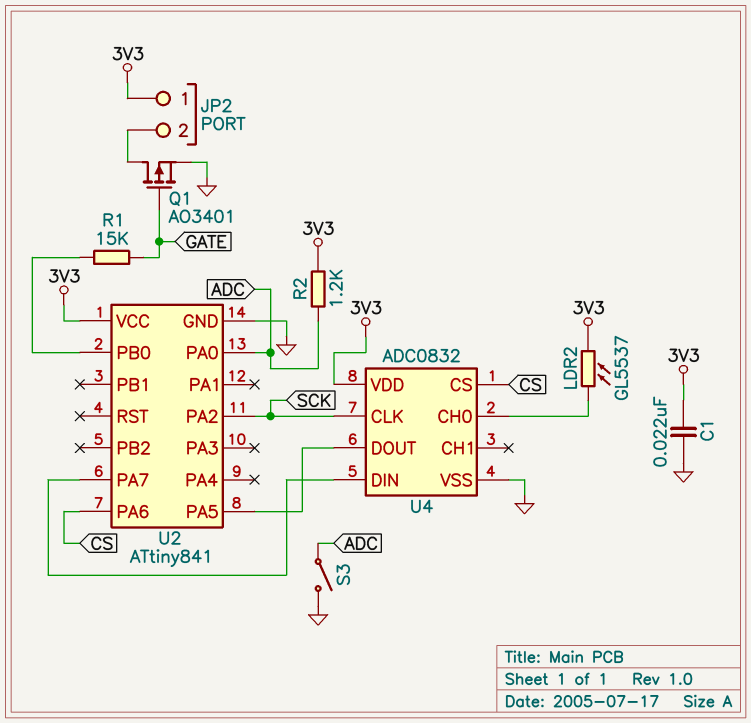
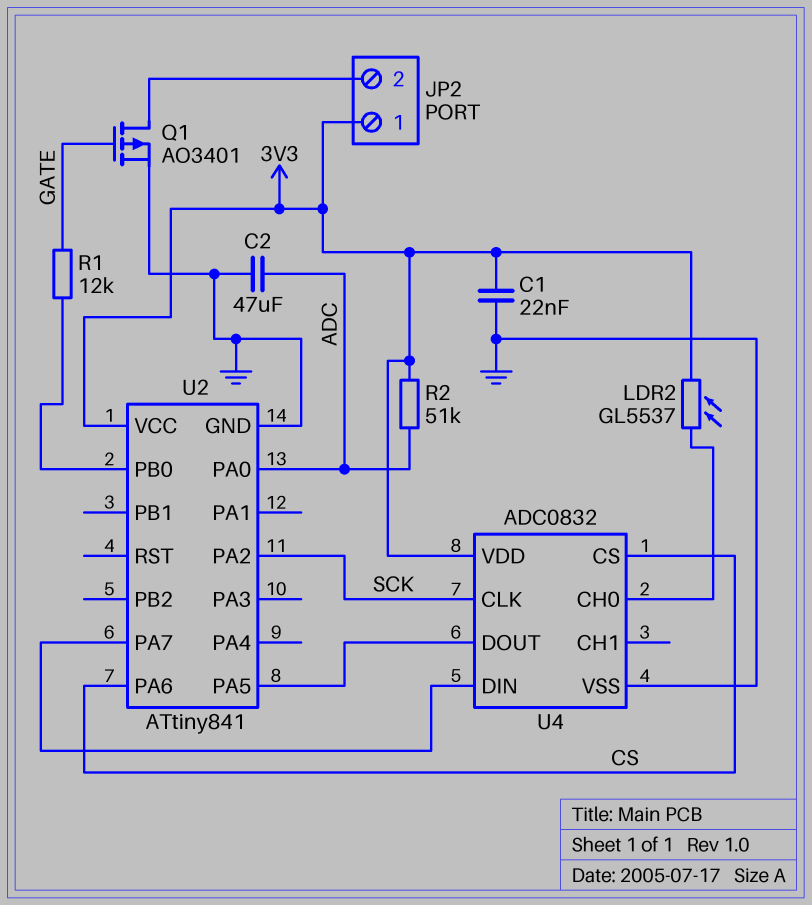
C2: none -> 47uF (ADC, GND)
R1: 15k (GATE, U2/PB0) -> 12k (GATE, U2/PB0)
R2: 1.2k (3V3, ADC) -> 51k (3V3, ADC)
S3: switch (ADC, GND) -> none

